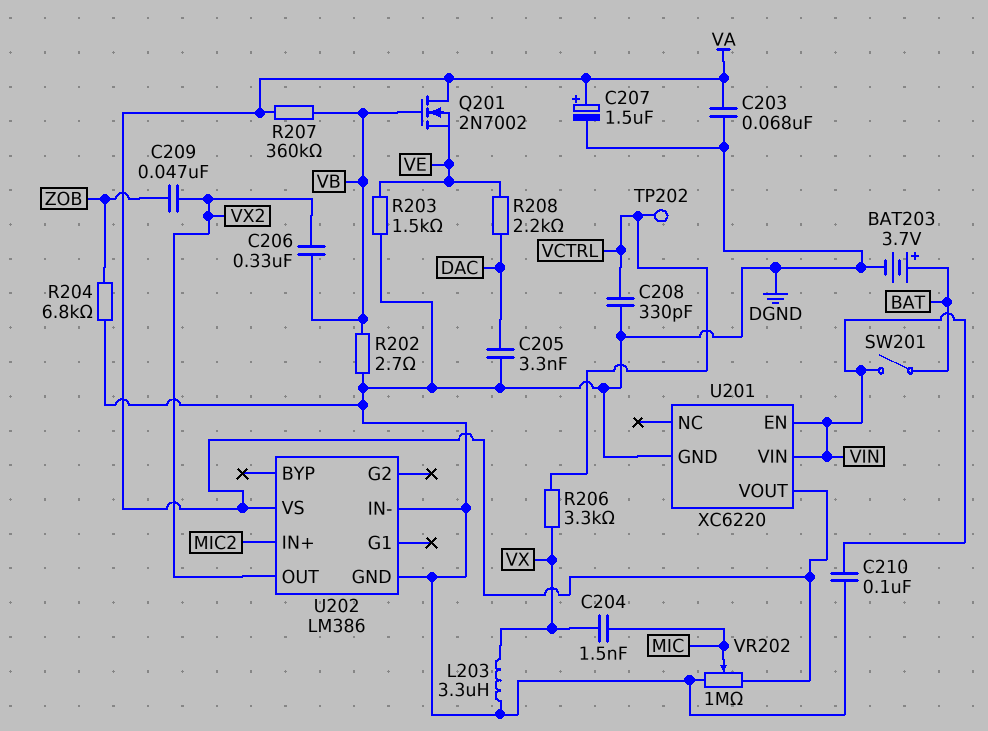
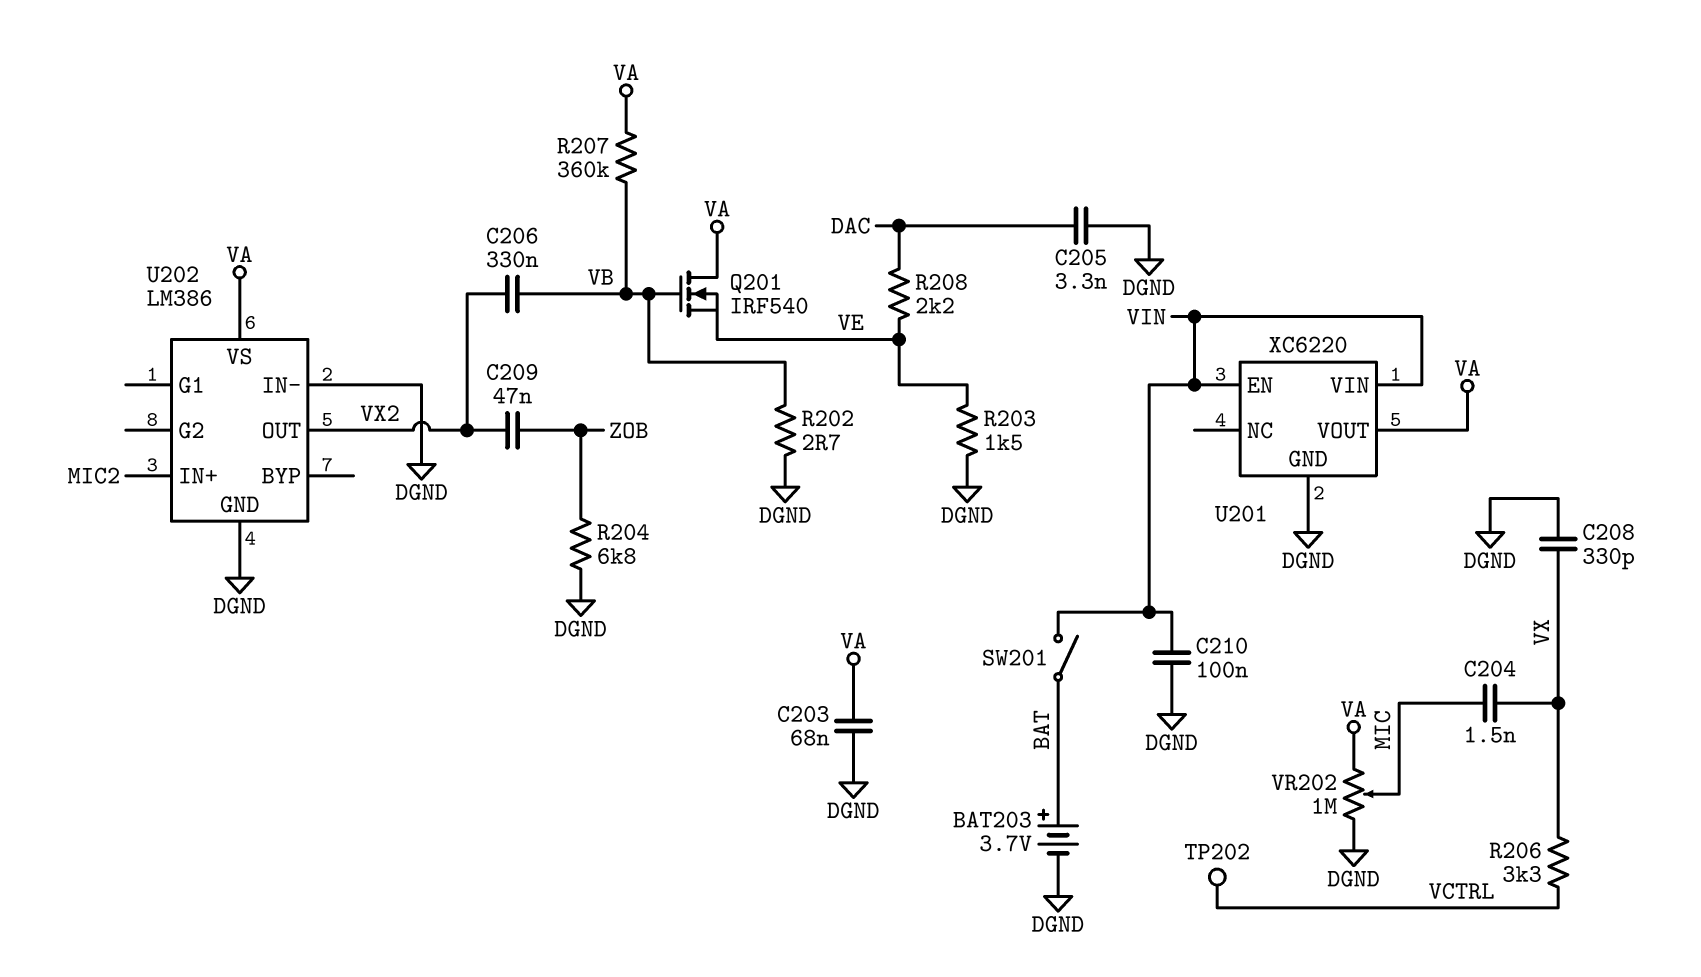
C207: 1.5uF (plus VA, minus DGND) -> none
C208: 330pF (DGND, VCTRL) -> 330pF (DGND, VX)
L203: 3.3uH (DGND, VX) -> none
Q201: NMOS 2N7002 (G VB, D VA, S VE) -> NMOS IRF540 (G VB, D VA, S VE)

